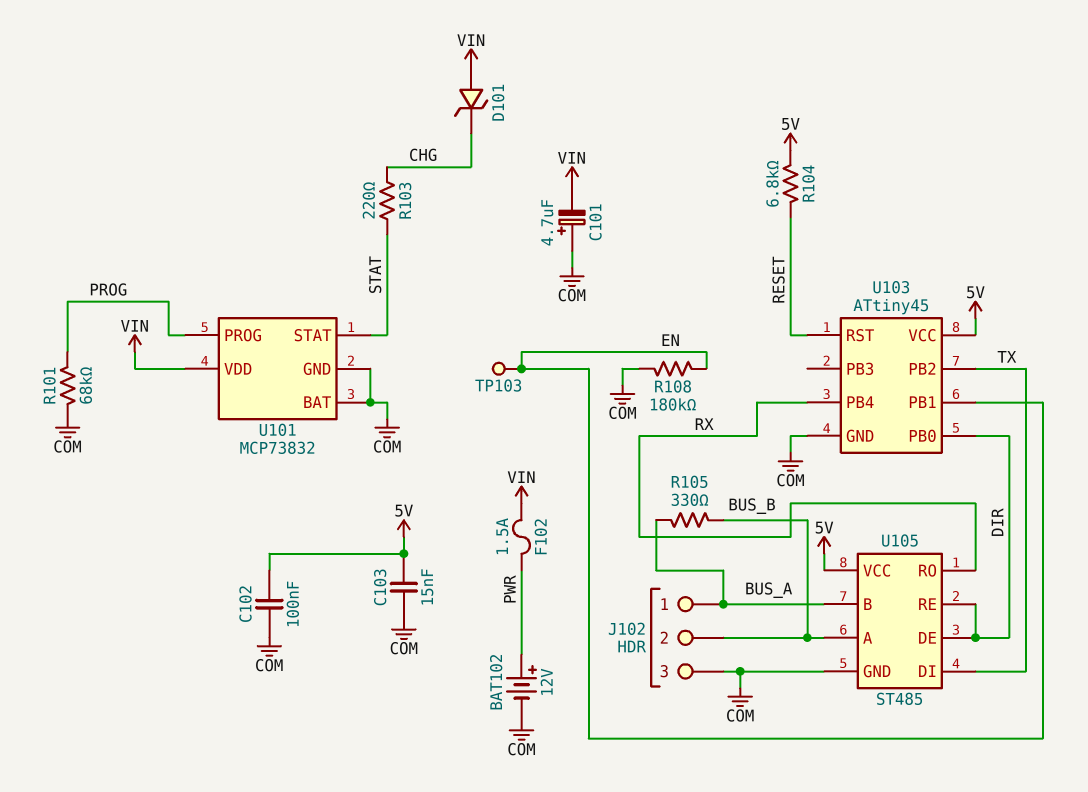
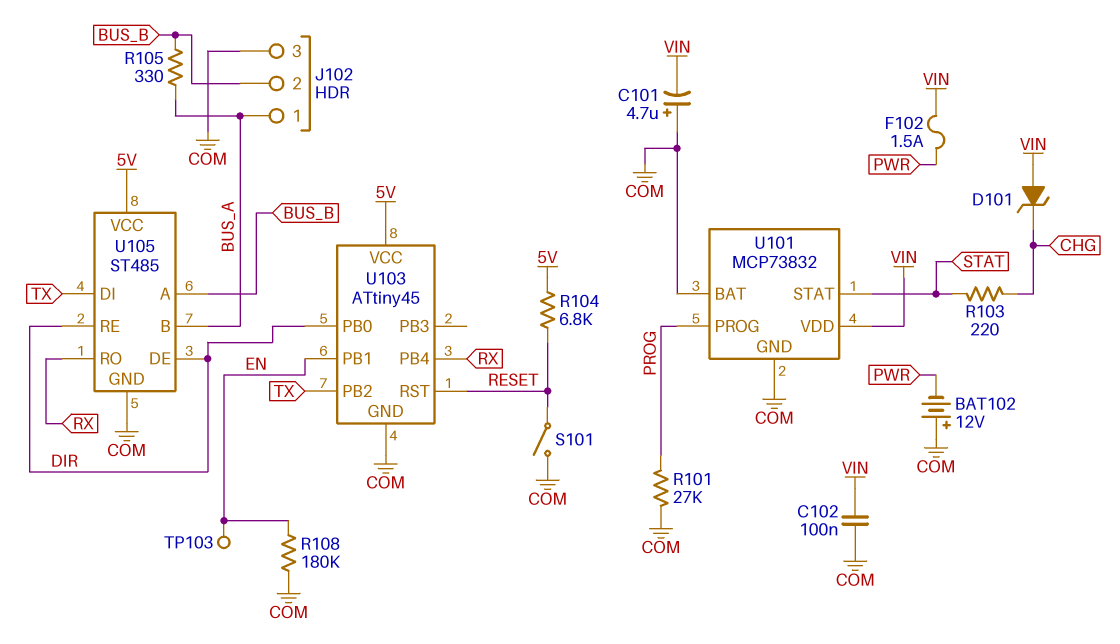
BAT102: 12V (plus PWR, minus COM) -> 12V (plus COM, minus PWR)
C102: 100nF (5V, COM) -> 100nF (COM, VIN)
C103: 15nF (5V, COM) -> none
R101: 68k (COM, PROG) -> 27k (COM, PROG)
S101: none -> switch (COM, RESET)

